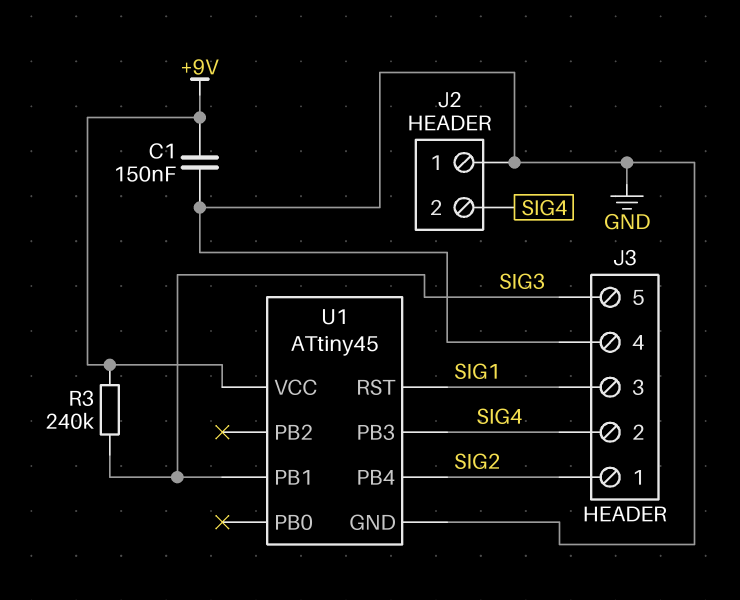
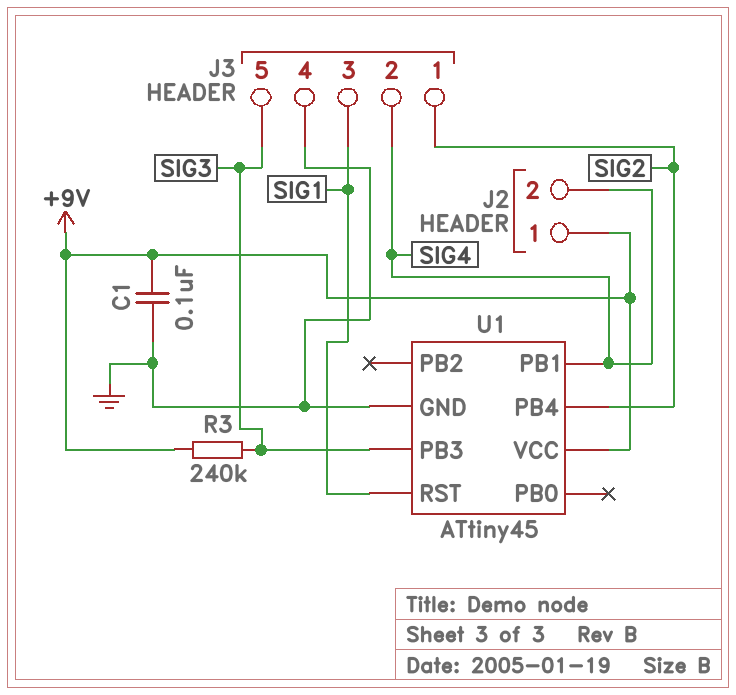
C1: 150nF (+9V, GND) -> 100nF (+9V, GND)
J2 pin 1: GND -> +9V
U1 pin PB1: SIG3 -> SIG4
U1 pin PB3: SIG4 -> SIG3

